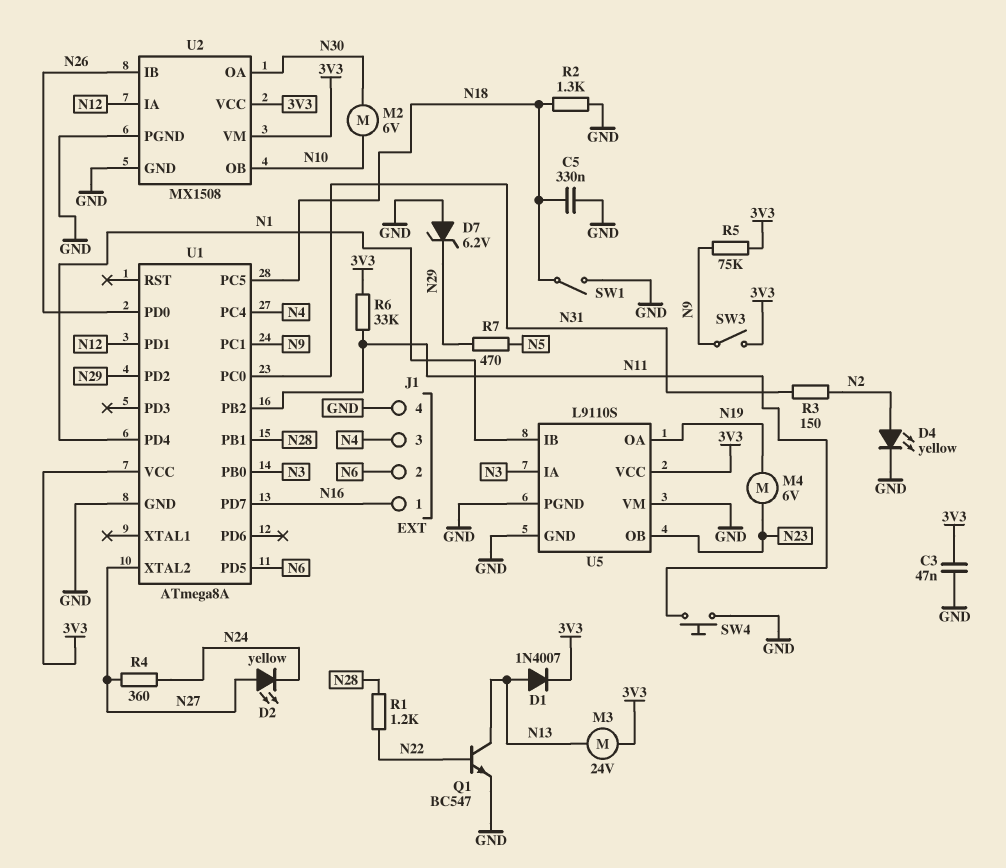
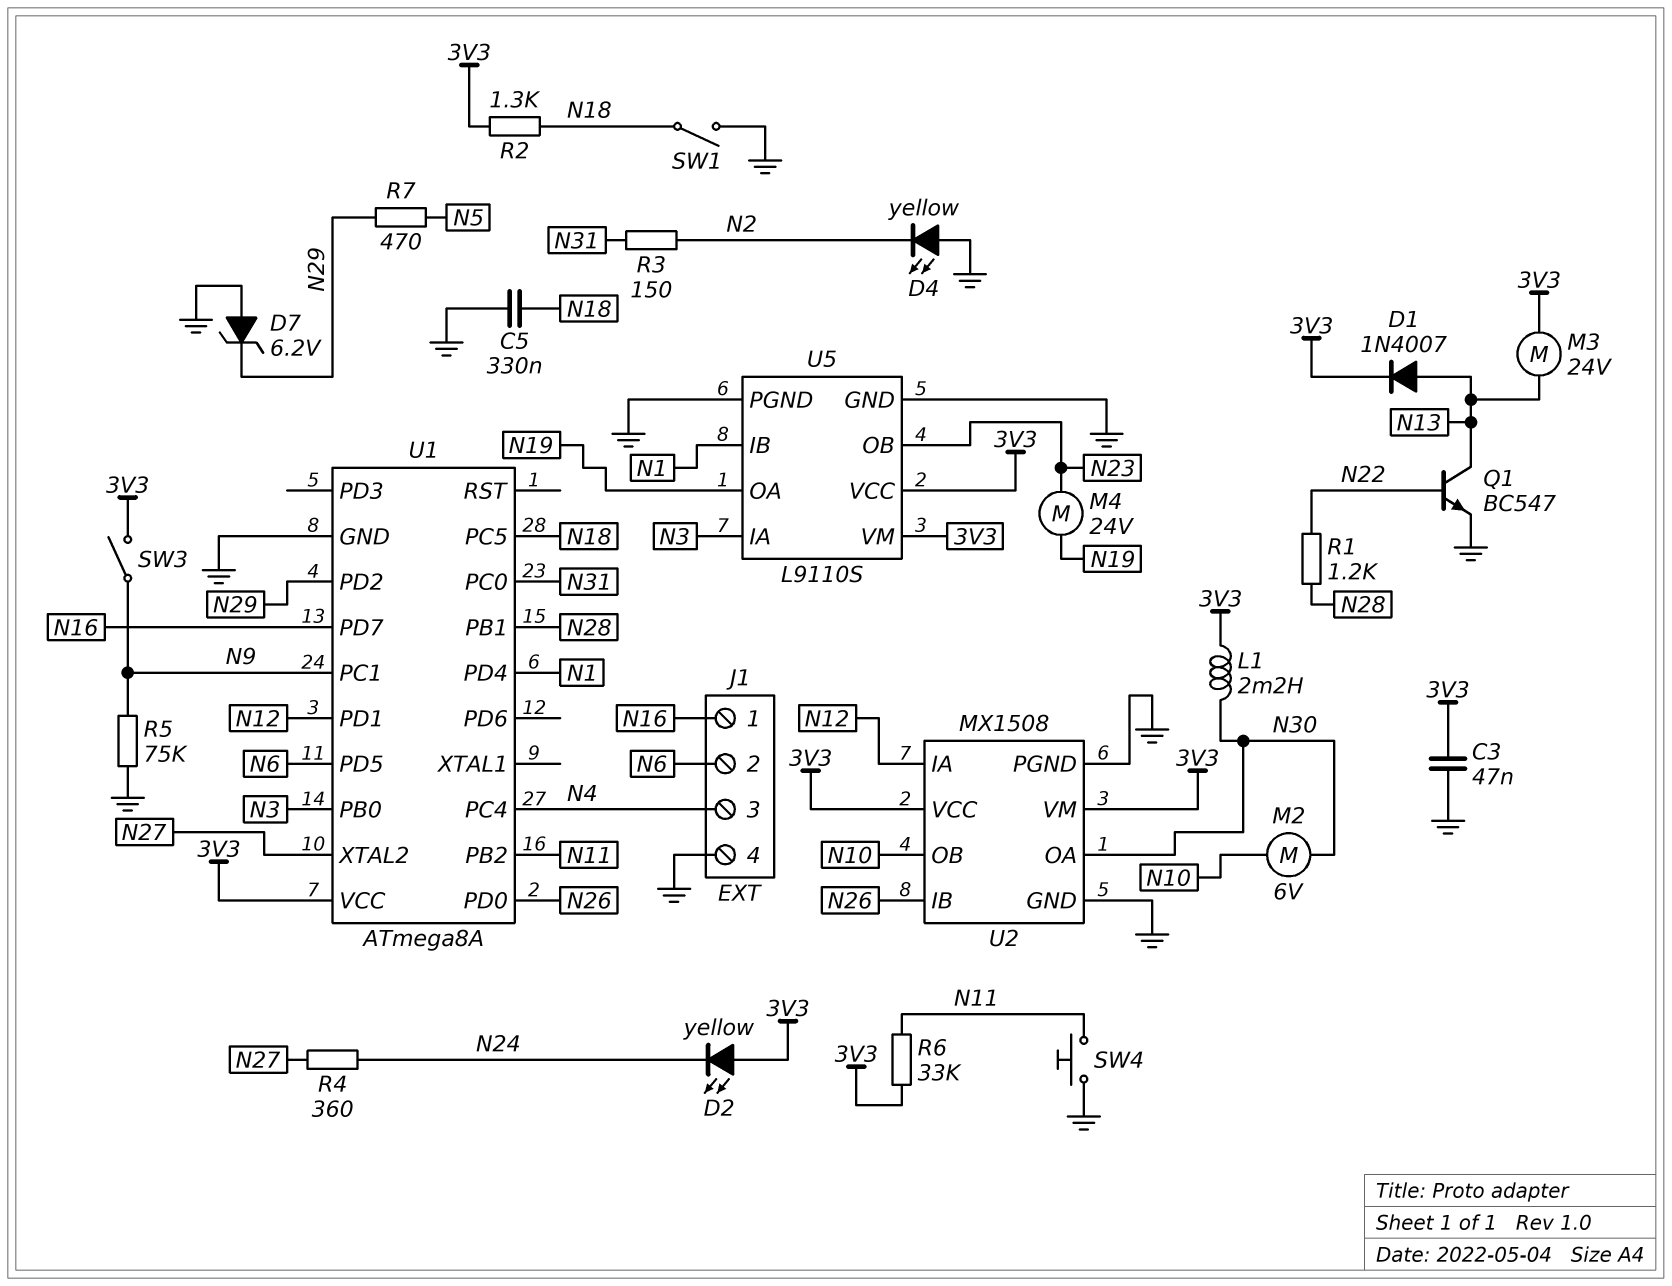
D2: LED yellow (A N27, K N24) -> LED yellow (A 3V3, K N24)
D4: LED yellow (A N2, K GND) -> LED yellow (A GND, K N2)
L1: none -> 2.2mH (3V3, N30)
M4: motor 6V (N19, N23) -> motor 24V (N19, N23)
R2: 1.3k (GND, N18) -> 1.3k (3V3, N18)
R5: 75k (3V3, N9) -> 75k (GND, N9)
U5 pin VM: GND -> 3V3

